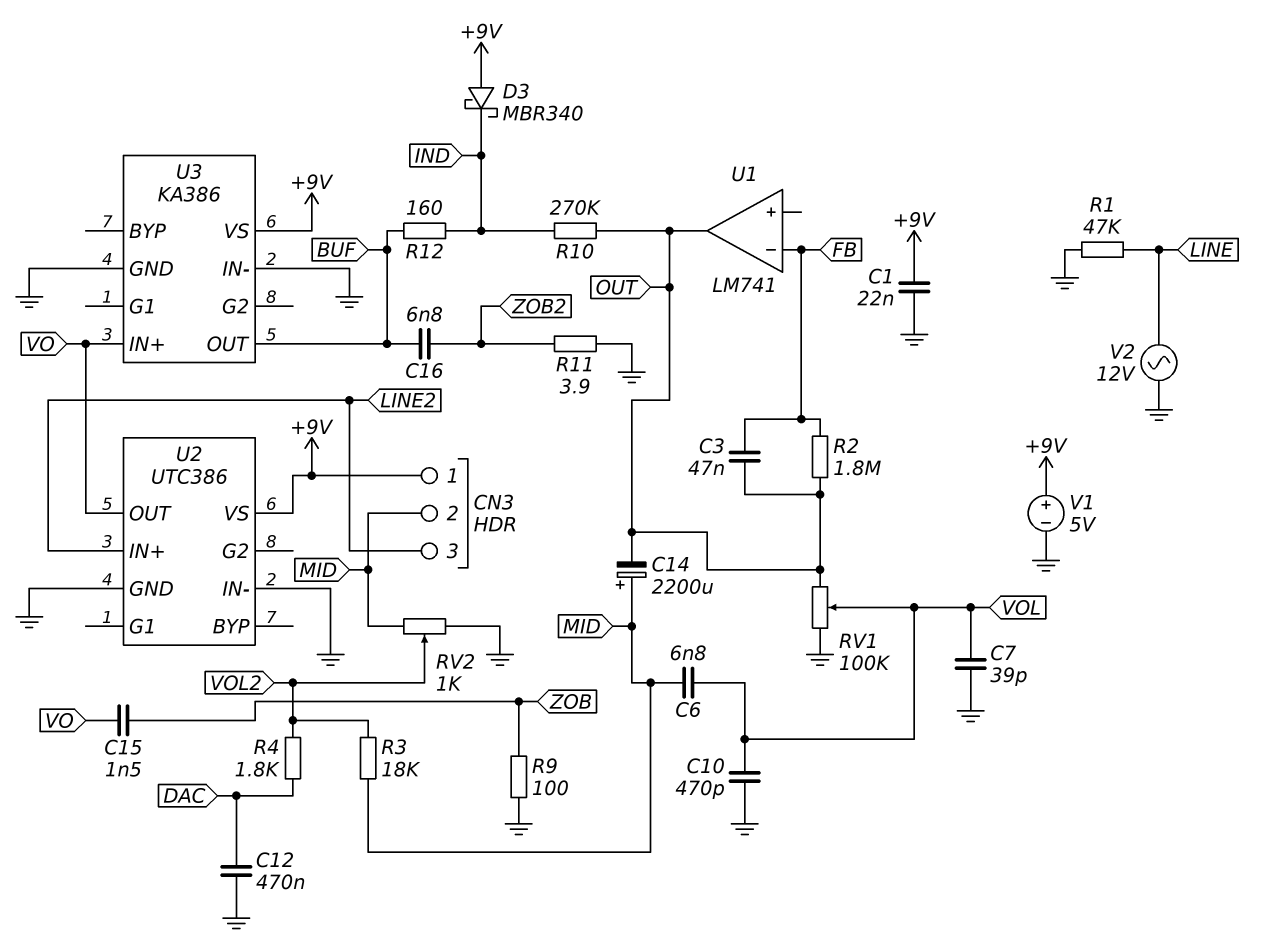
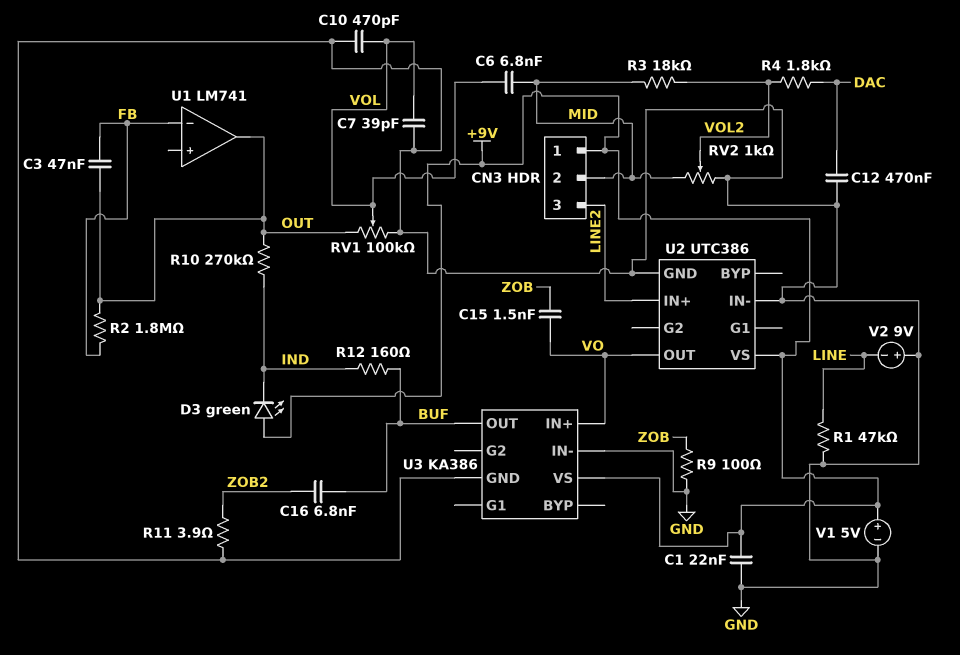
C14: 2200uF (plus MID, minus OUT) -> none
D3: schottky MBR340 (A +9V, K IND) -> LED green (A +9V, K IND)
V2: AC 12V (GND, LINE) -> 9V (plus GND, minus LINE)

